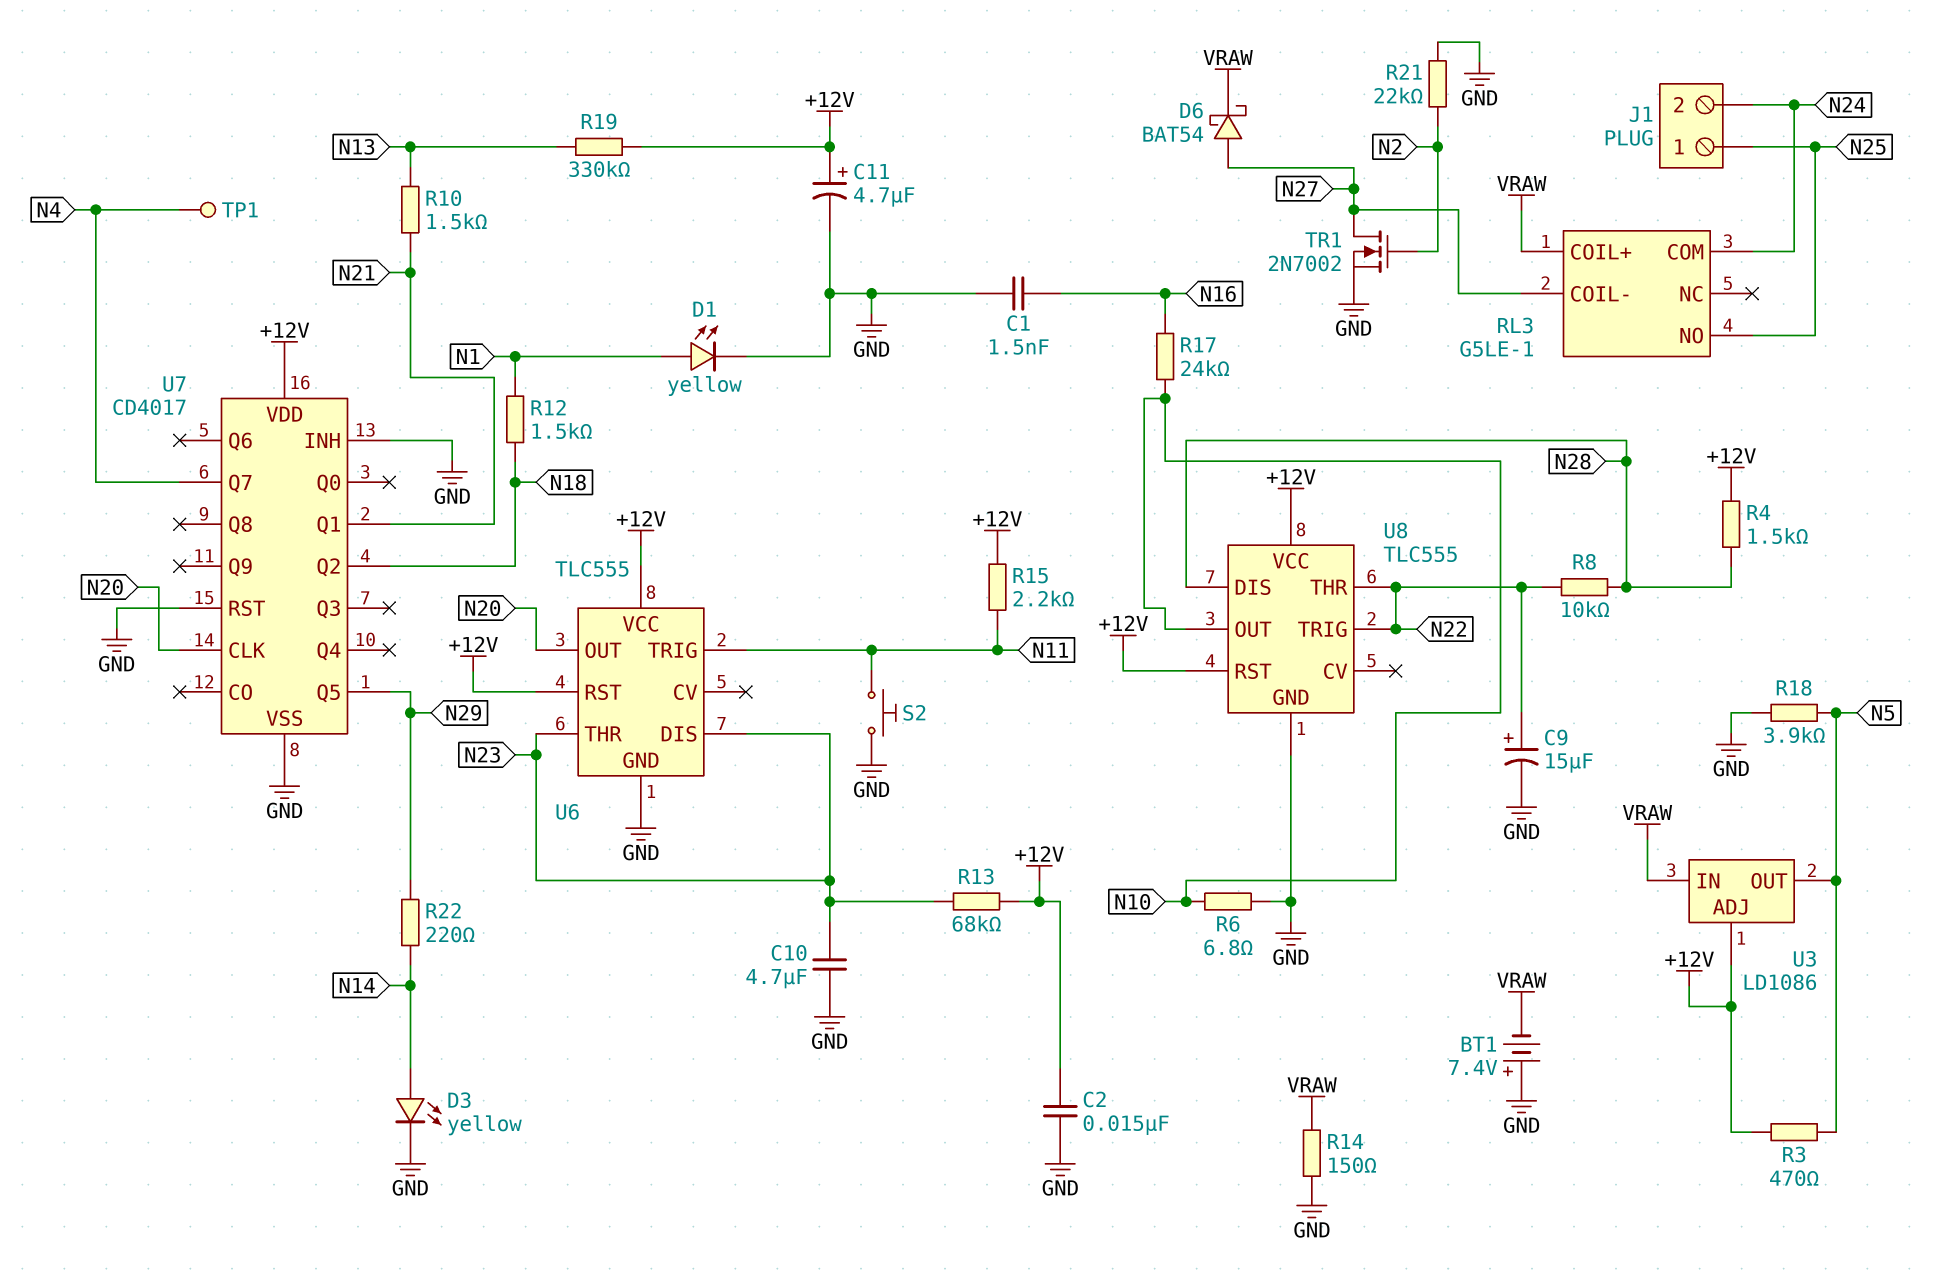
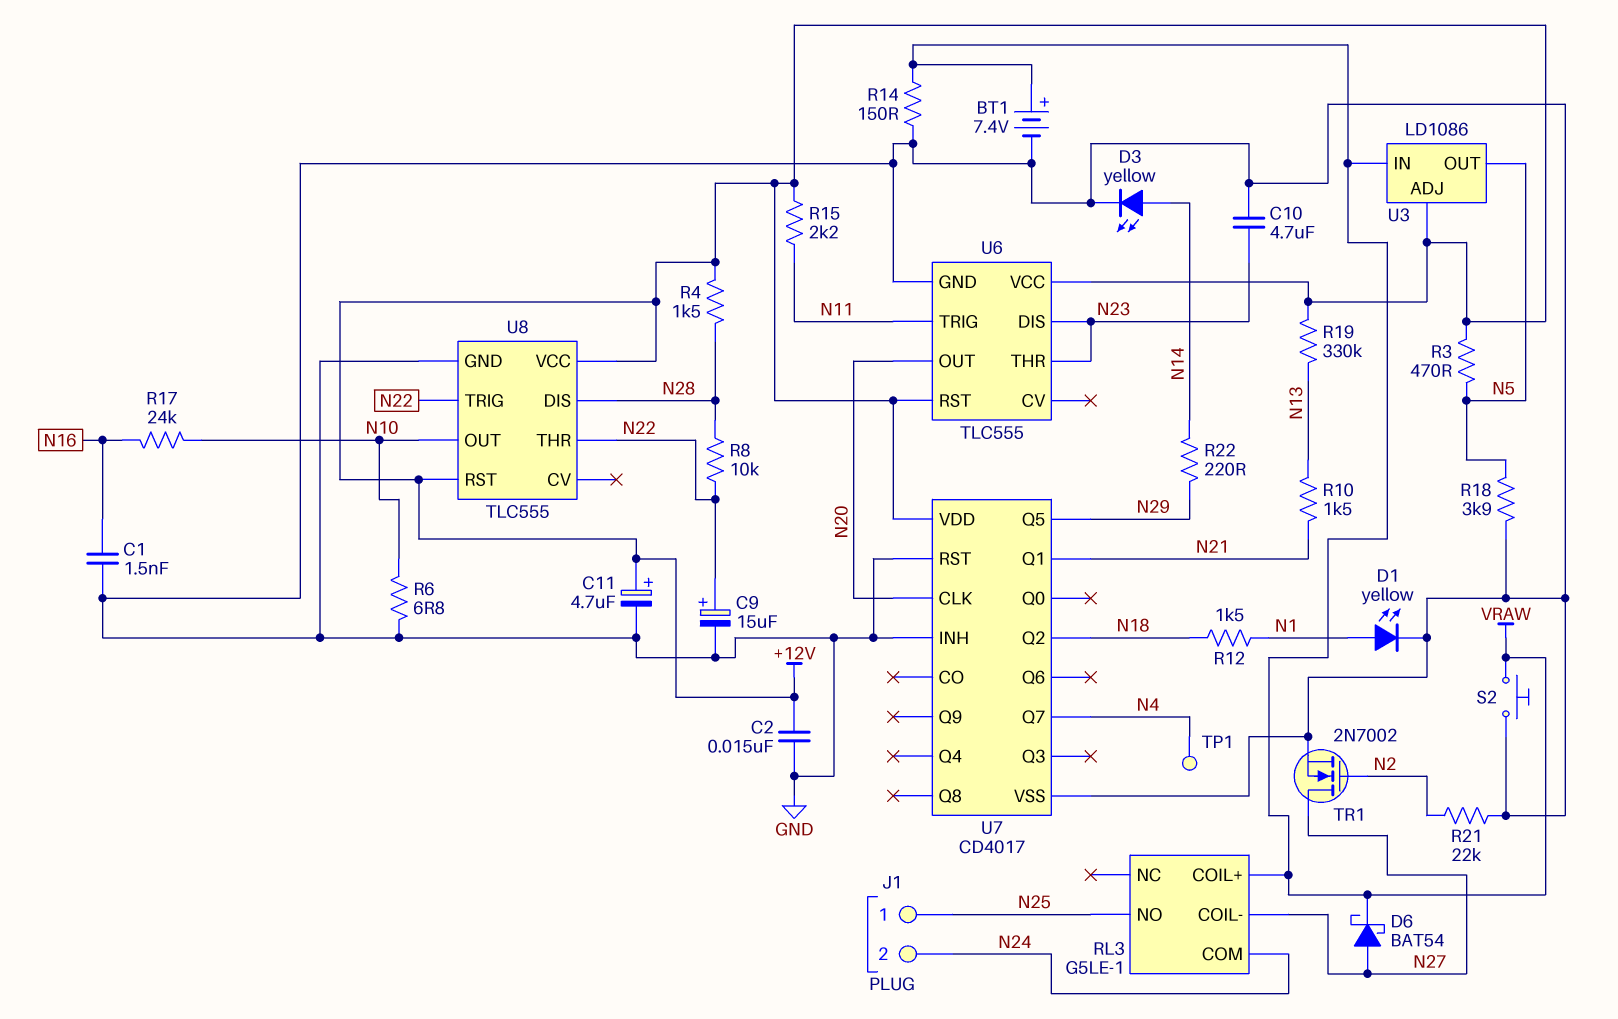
BT1: 7.4V (plus GND, minus VRAW) -> 7.4V (plus VRAW, minus GND)
R13: 68k (+12V, N23) -> none
S2: button (GND, N11) -> button (GND, VRAW)

